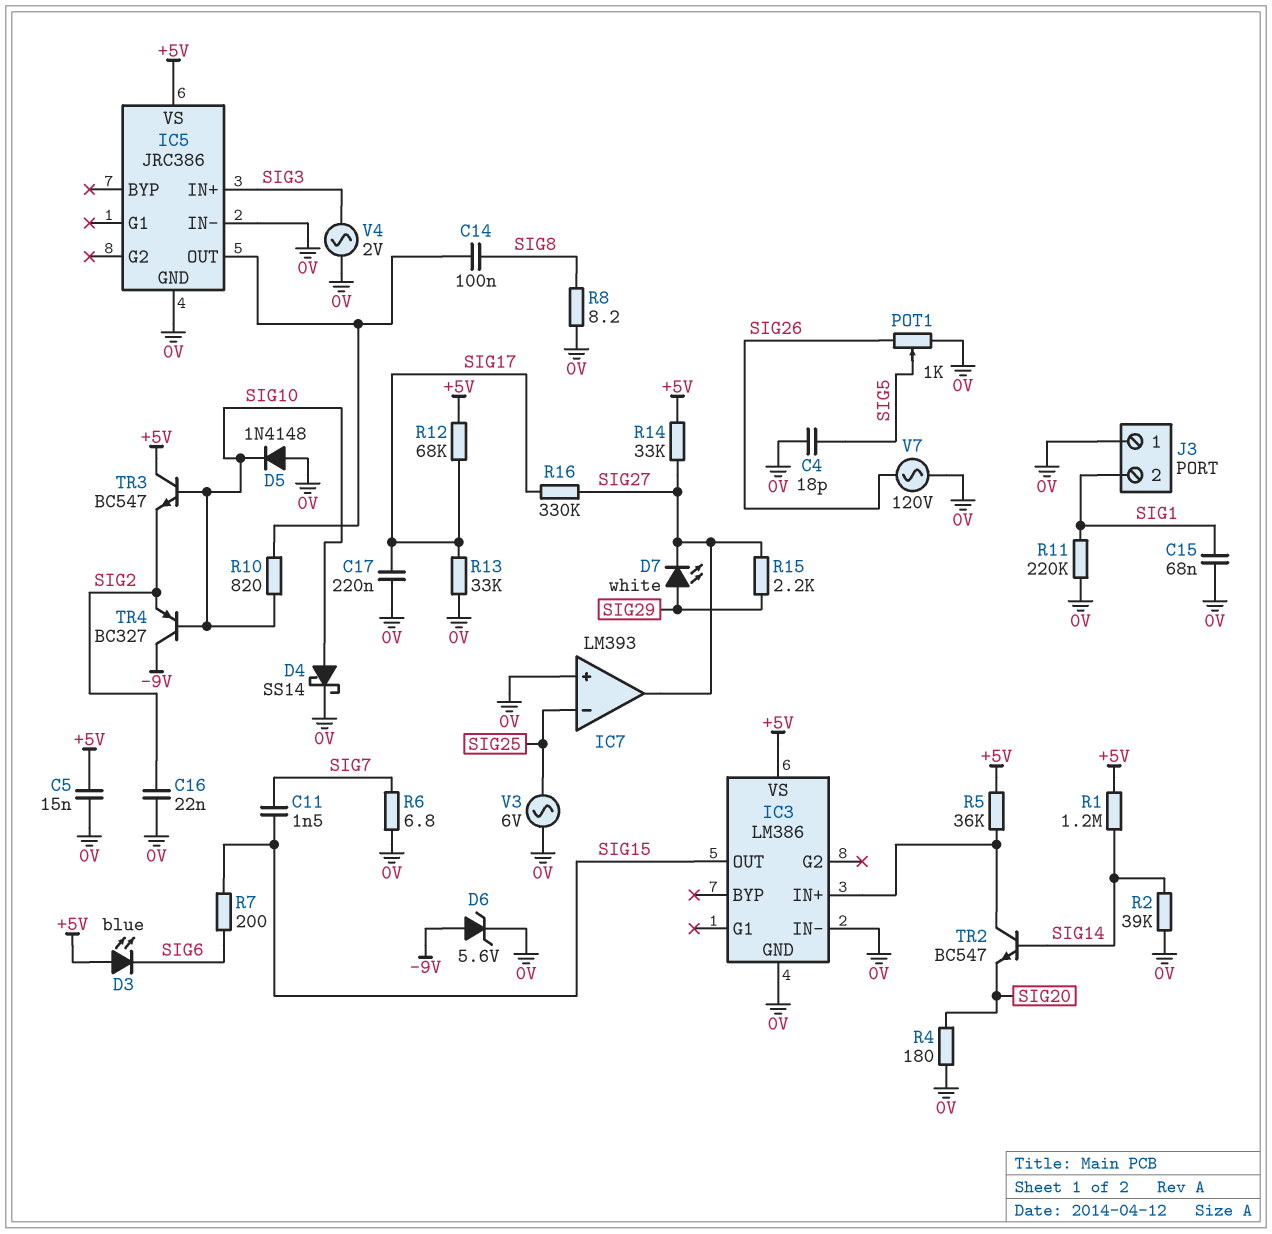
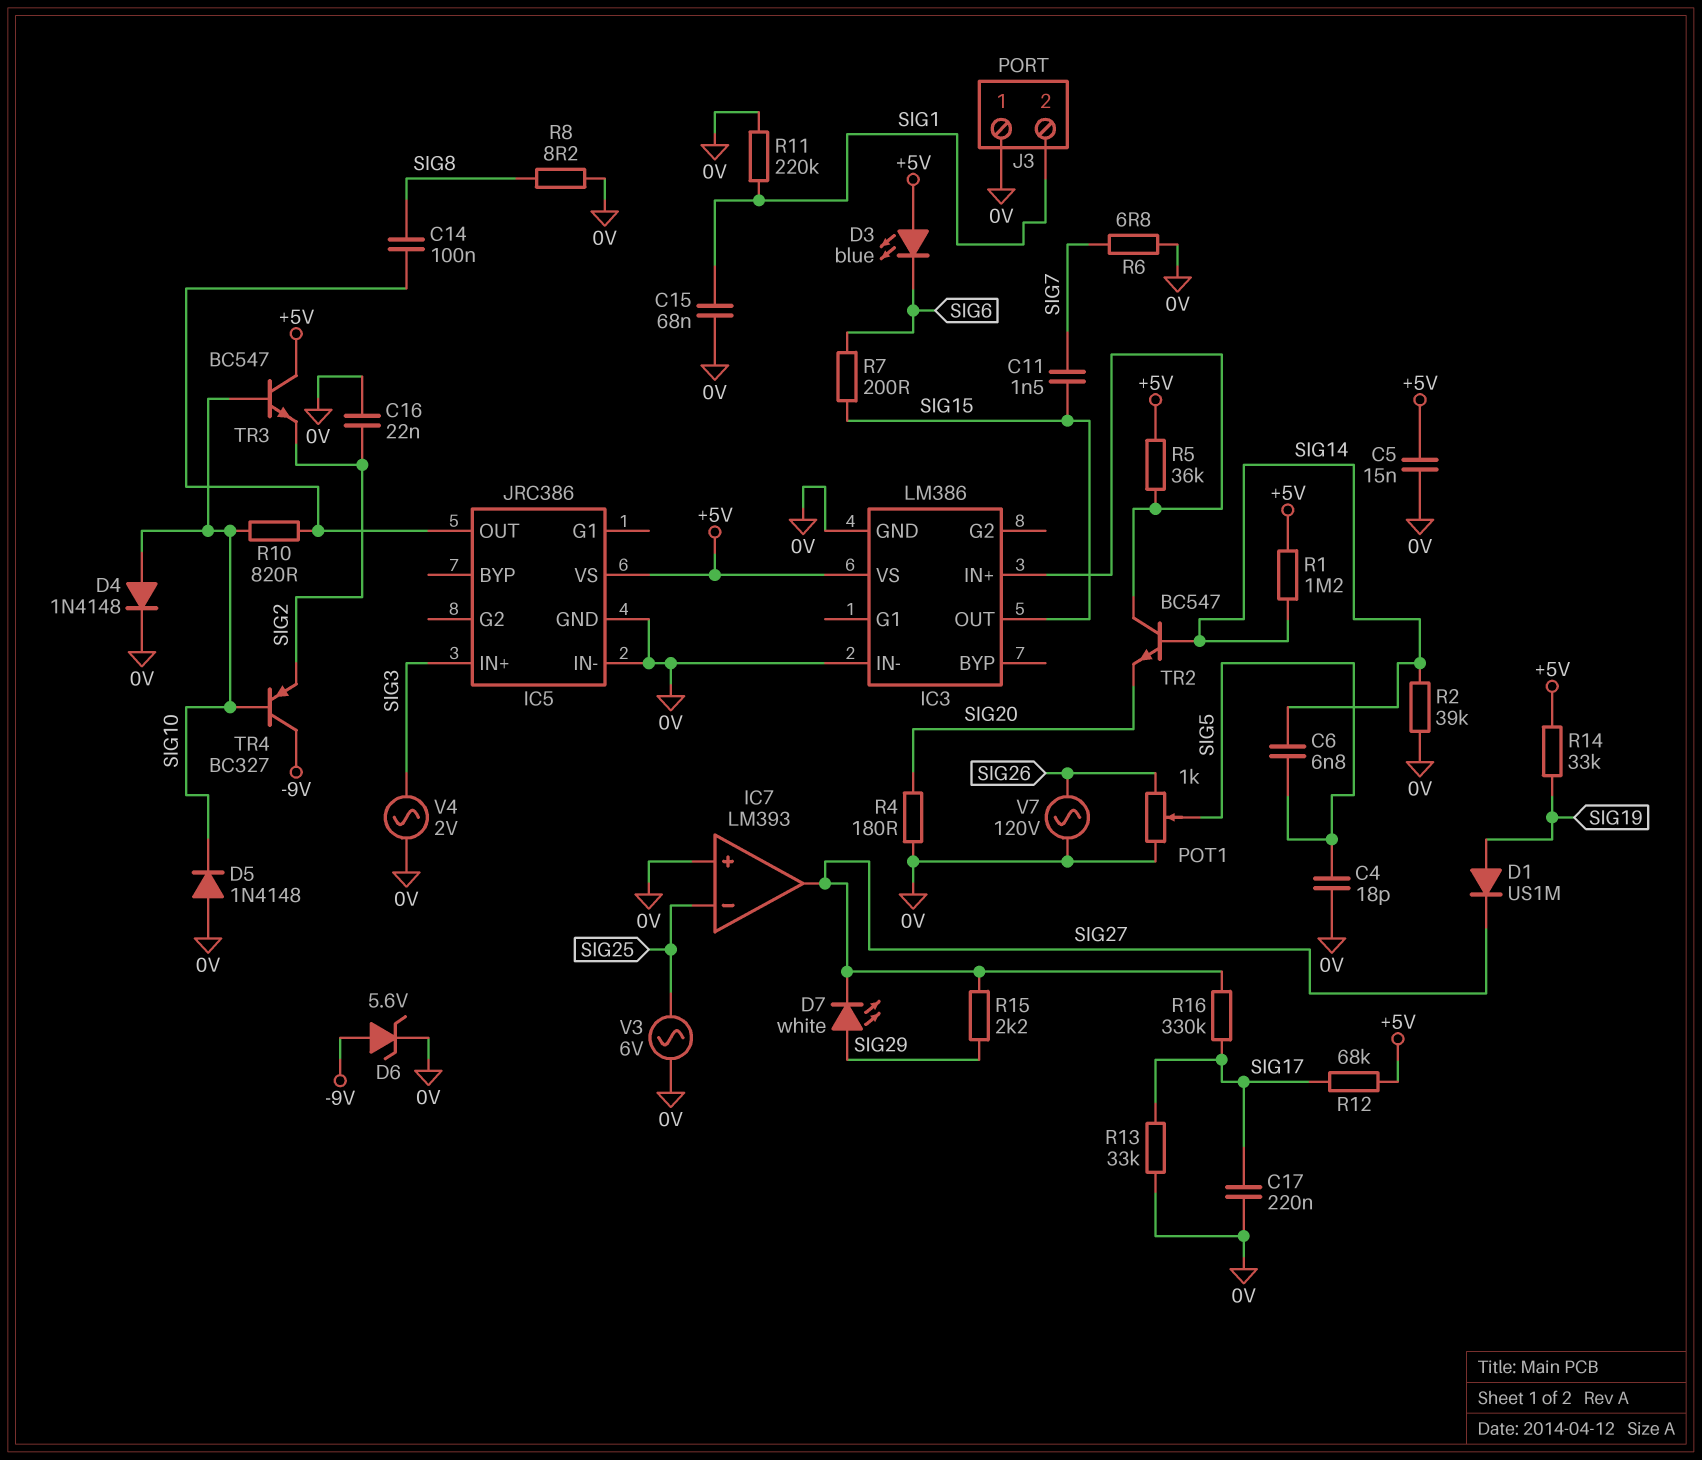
C6: none -> 6.8nF (SIG5, SIG14)
D1: none -> diode US1M (A SIG19, K SIG27)
D4: schottky SS14 (A SIG10, K 0V) -> diode 1N4148 (A SIG10, K 0V)
R14: 33k (+5V, SIG27) -> 33k (+5V, SIG19)

